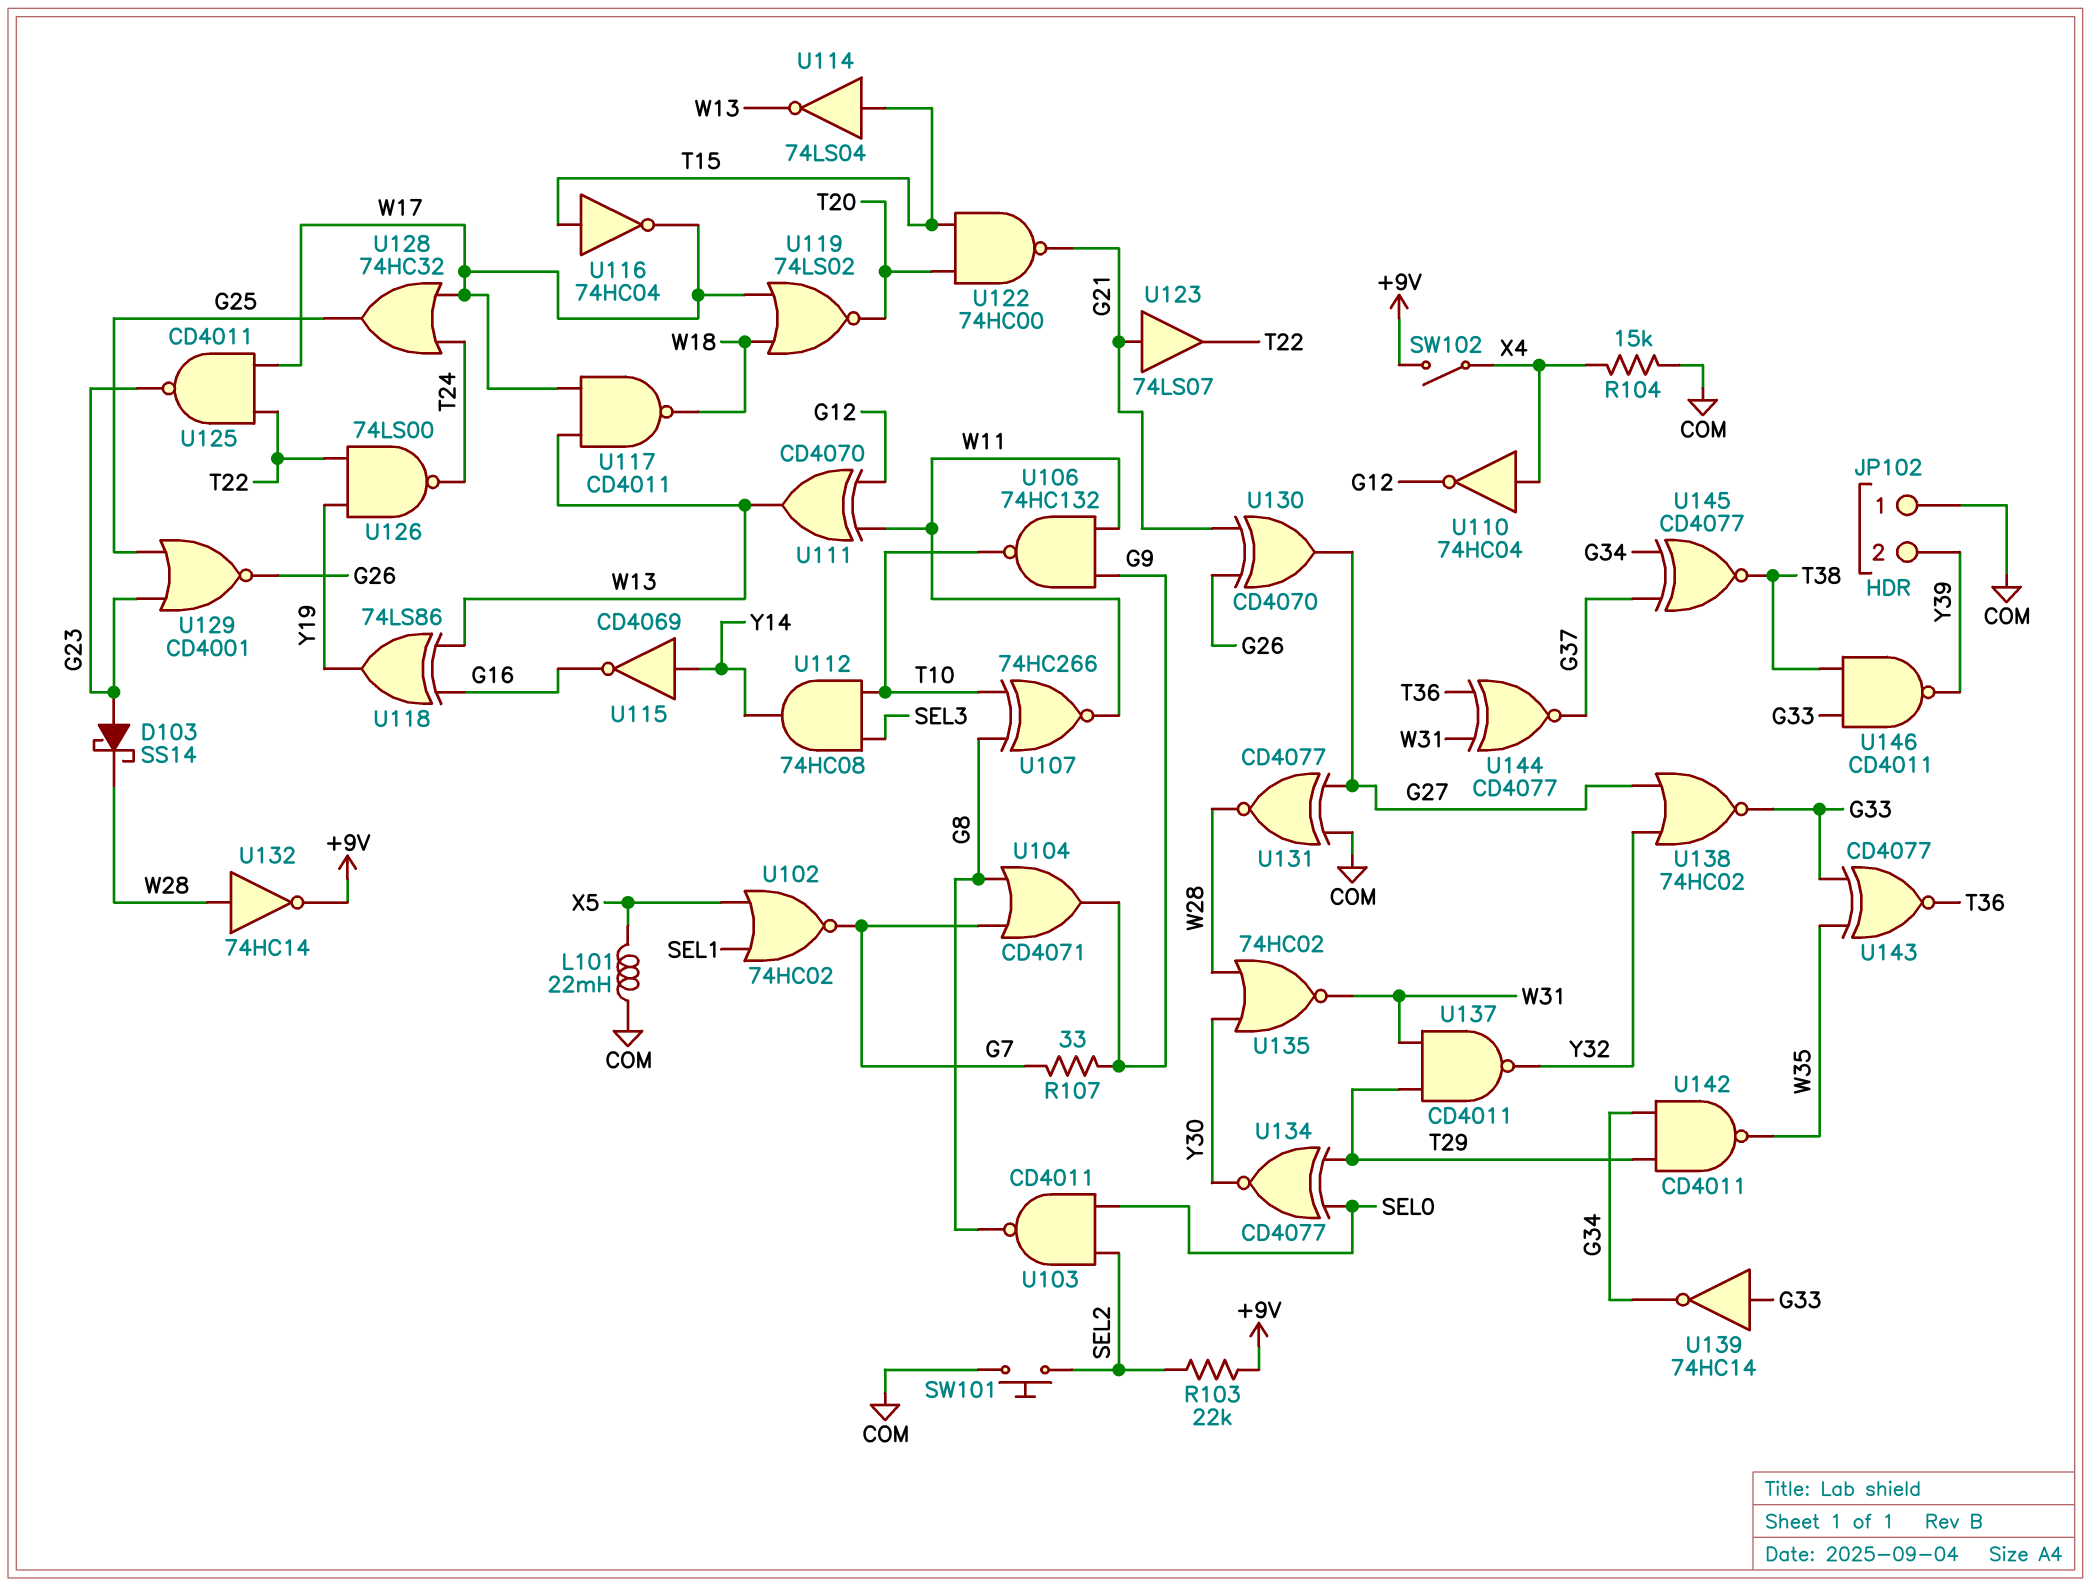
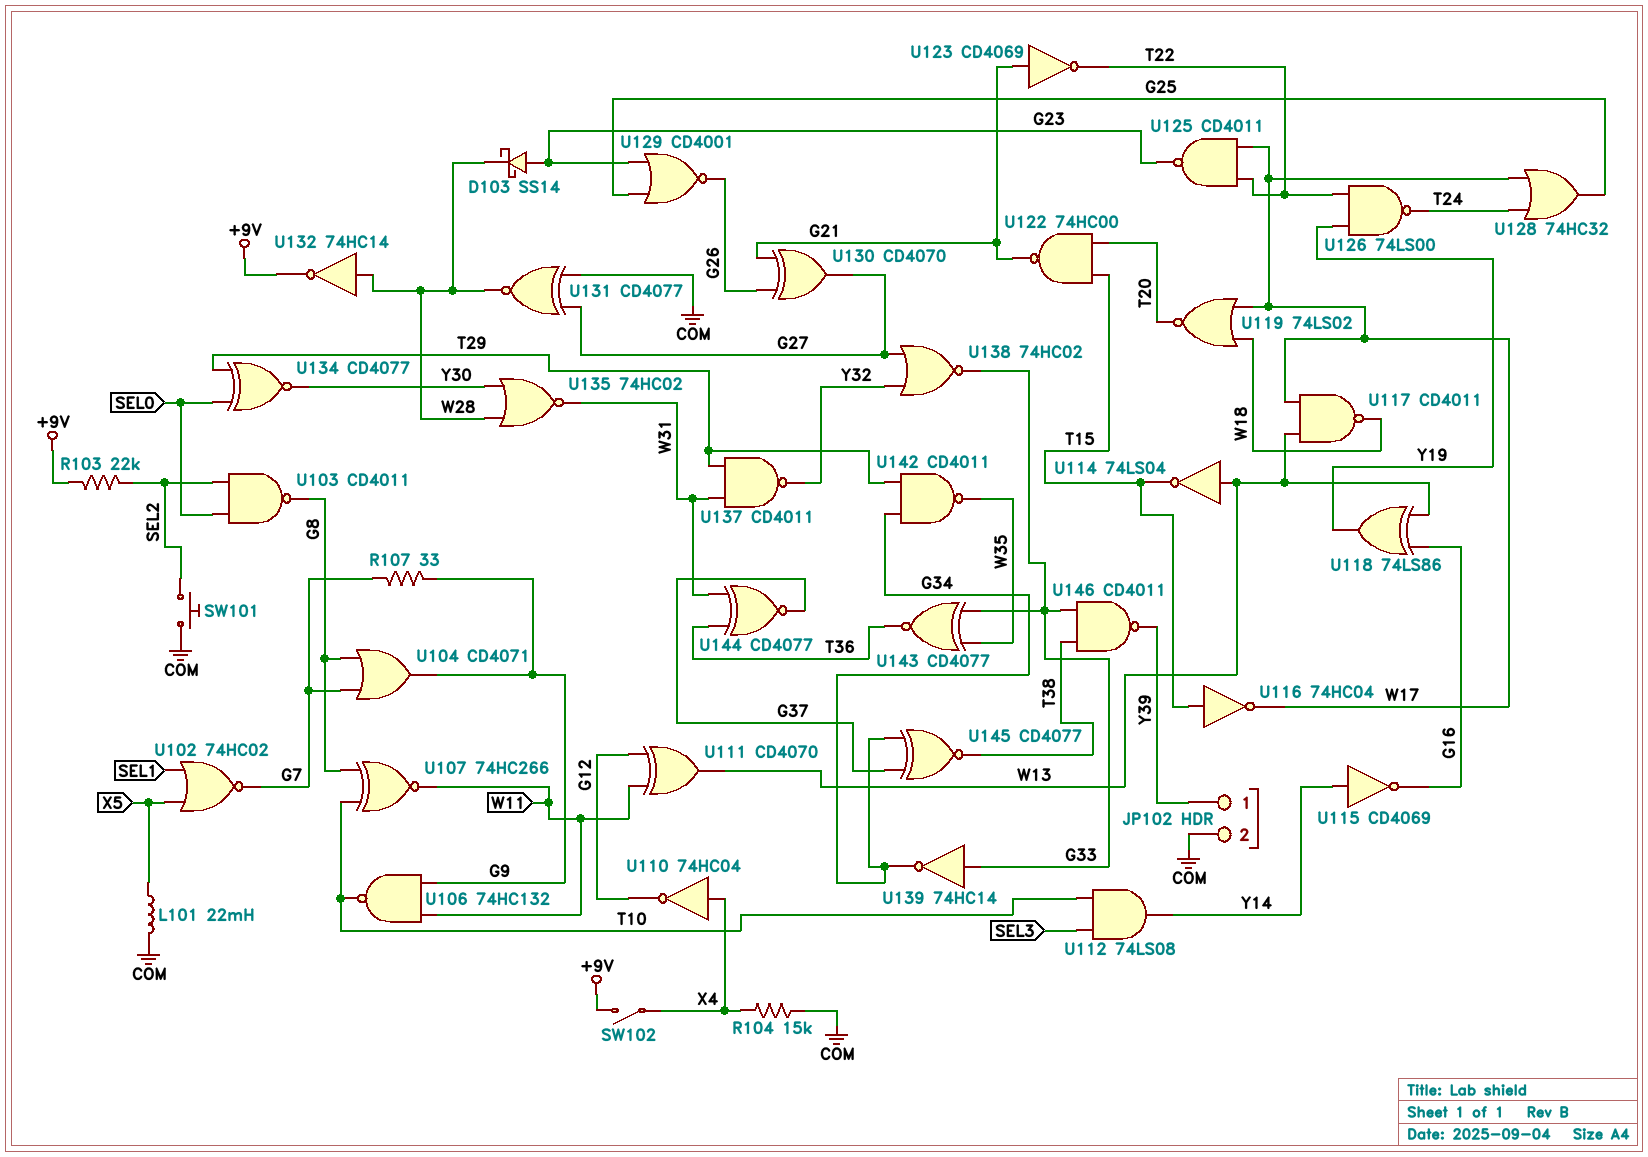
JP102 pin 1: COM -> Y39
JP102 pin 2: Y39 -> COM
U112: AND 74HC08 (in SEL3, in T10, out Y14) -> AND 74LS08 (in SEL3, in T10, out Y14)
U114: NOT 74LS04 (in T15, out W13) -> NOT 74LS04 (in W13, out T15)
U123: buffer 74LS07 (in G21, out T22) -> NOT CD4069 (in G21, out T22)

